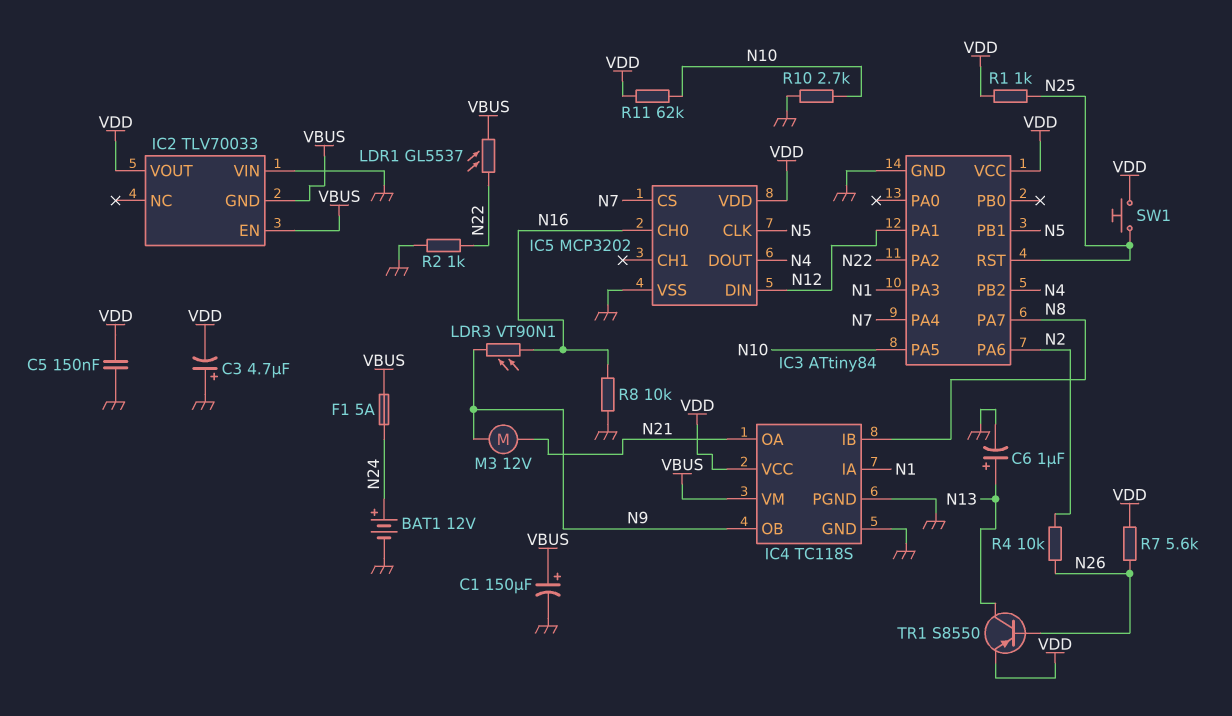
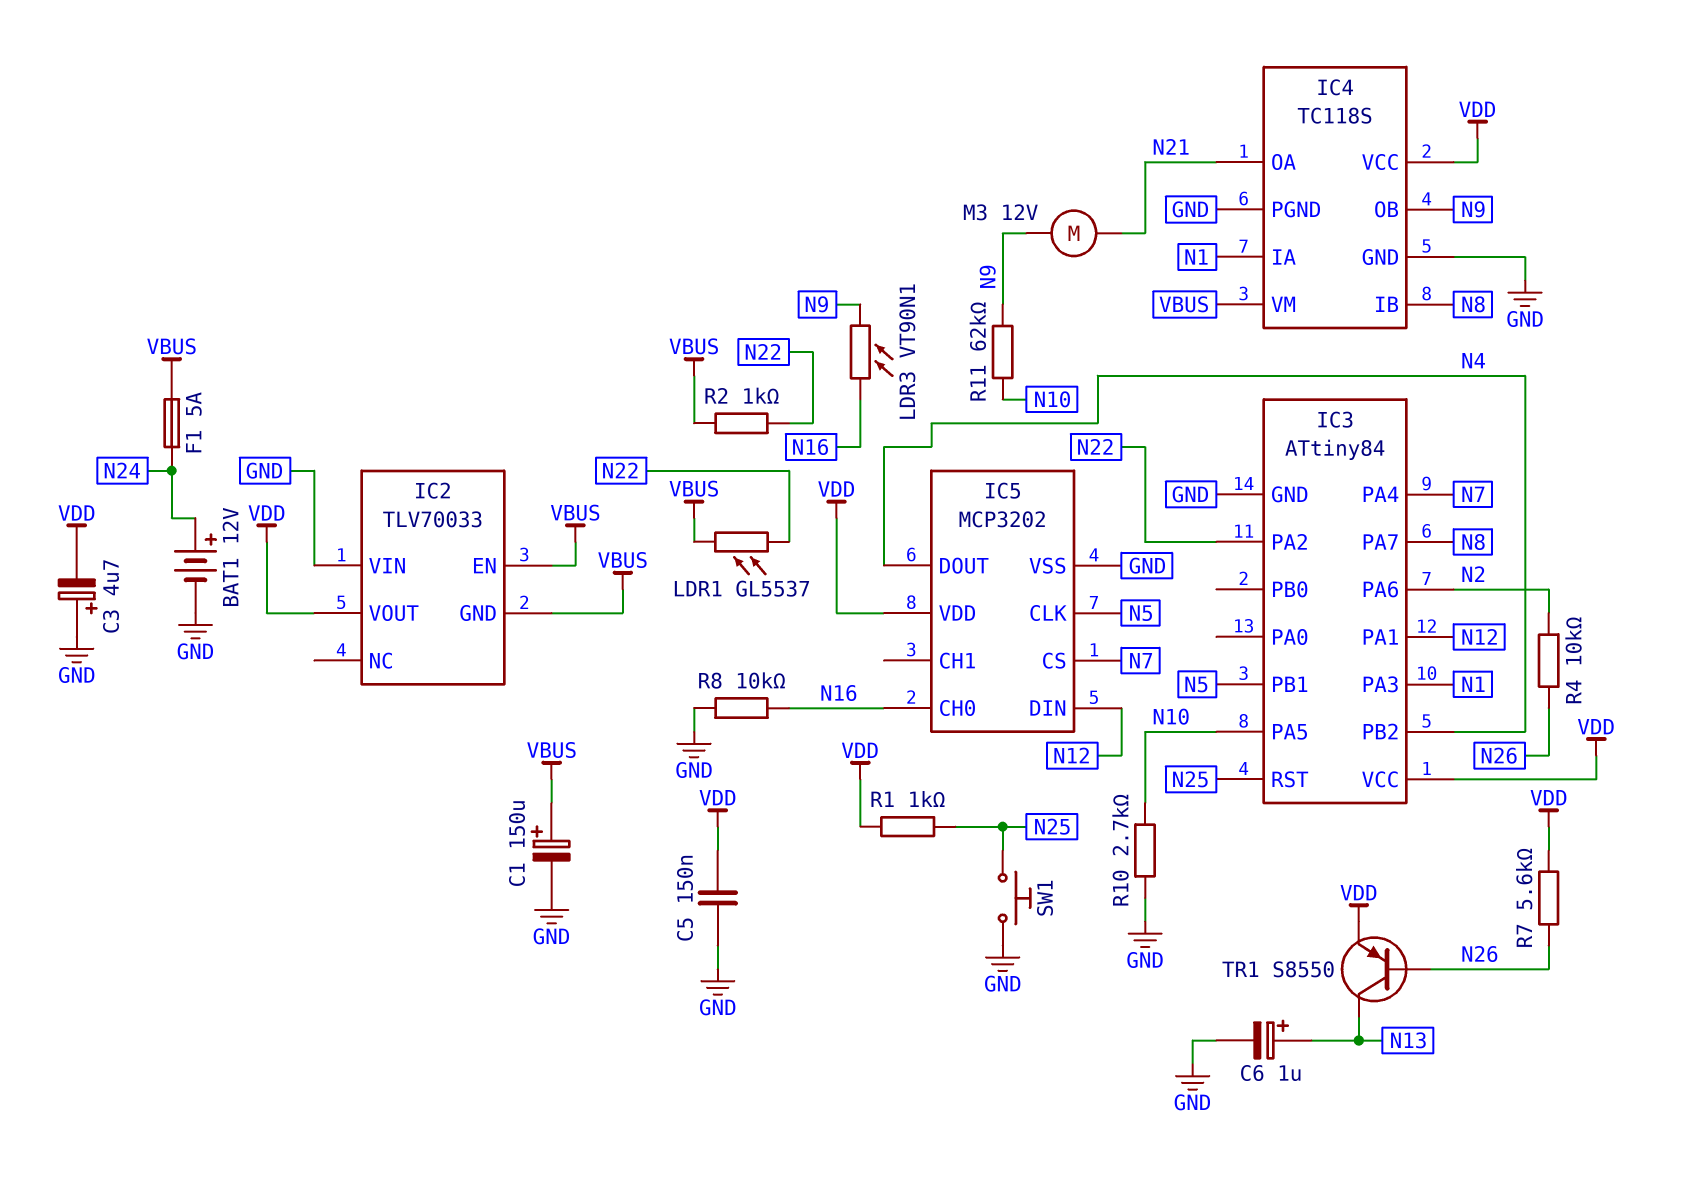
R2: 1k (GND, N22) -> 1k (N22, VBUS)
R11: 62k (N10, VDD) -> 62k (N9, N10)
SW1: button (N25, VDD) -> button (GND, N25)

